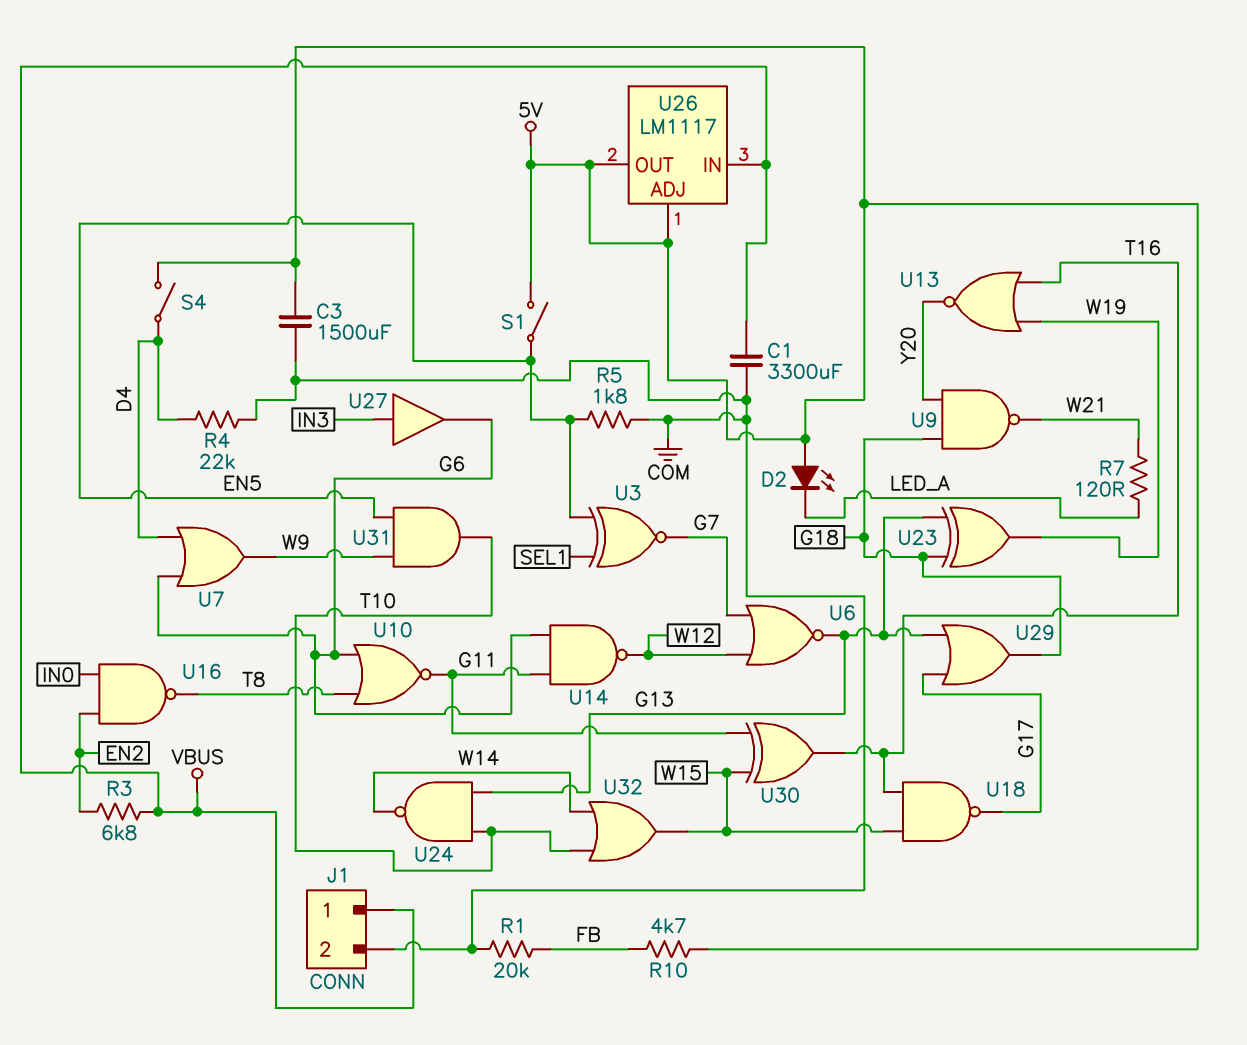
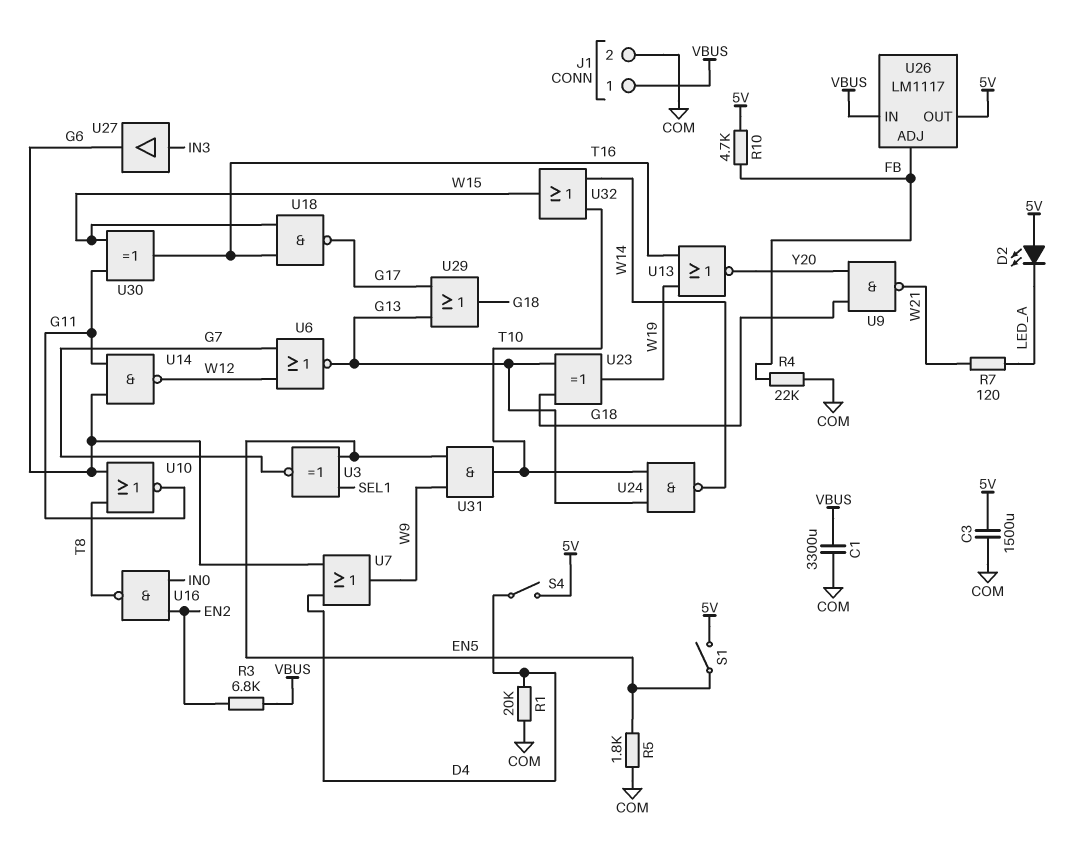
R1: 20k (COM, FB) -> 20k (COM, D4)
R4: 22k (COM, D4) -> 22k (COM, FB)
U26 pin ADJ: 5V -> FB

